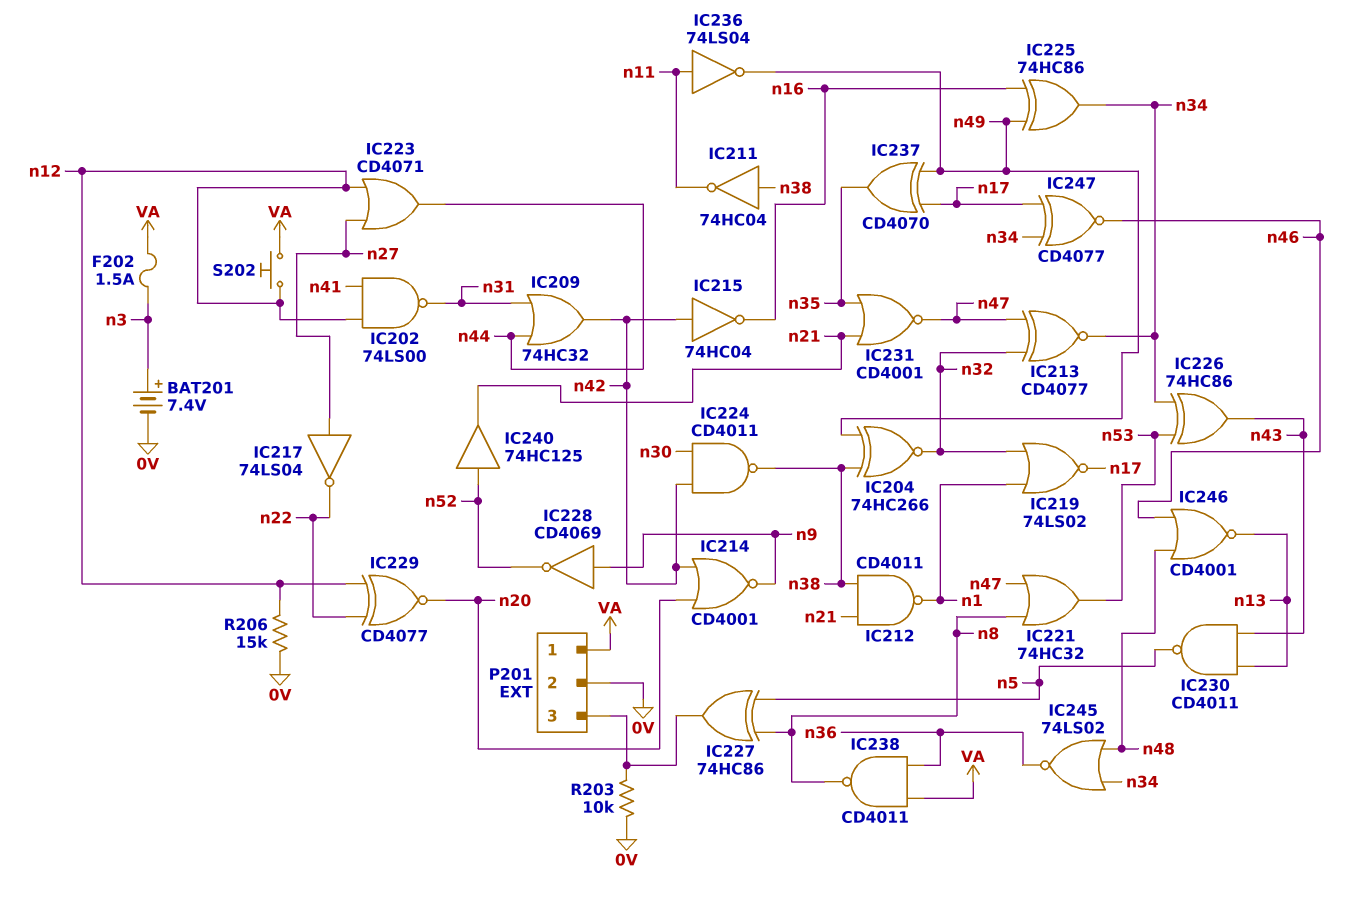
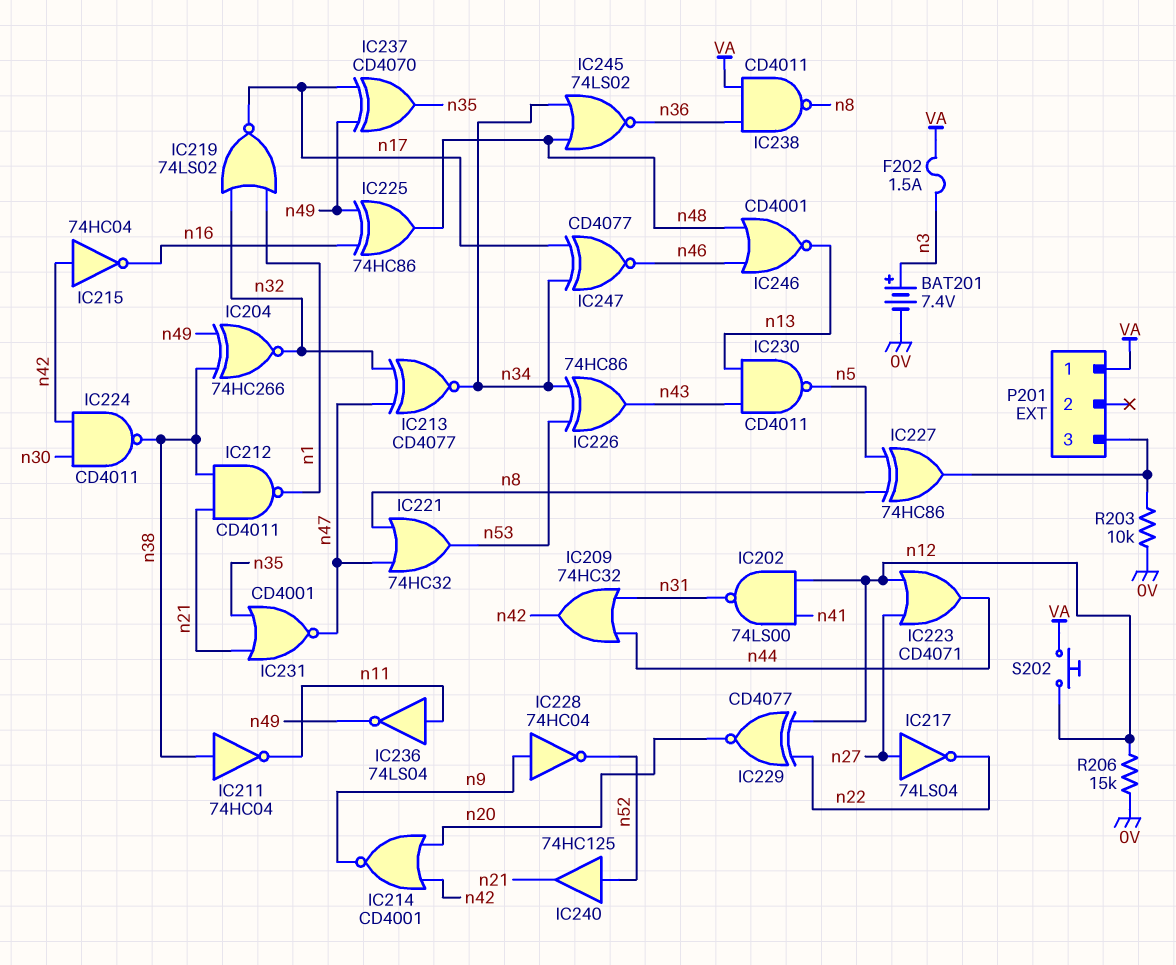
IC225: XOR 74HC86 (in n16, in n49, out n34) -> XOR 74HC86 (in n16, in n49, out n48)
IC228: NOT CD4069 (in n9, out n52) -> NOT 74HC04 (in n9, out n52)
P201 pin 2: 0V -> none

